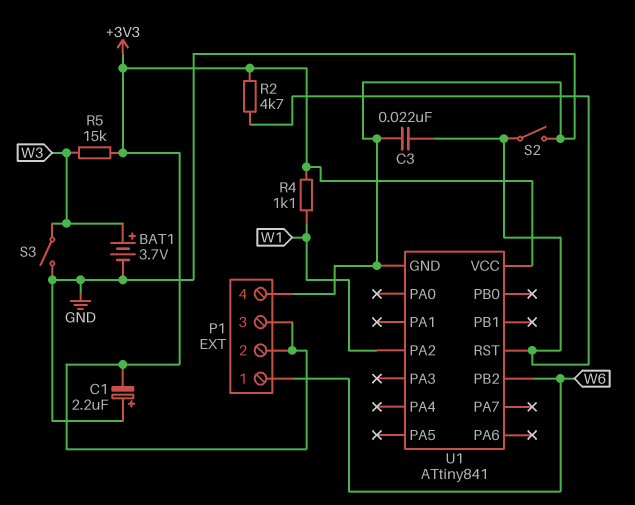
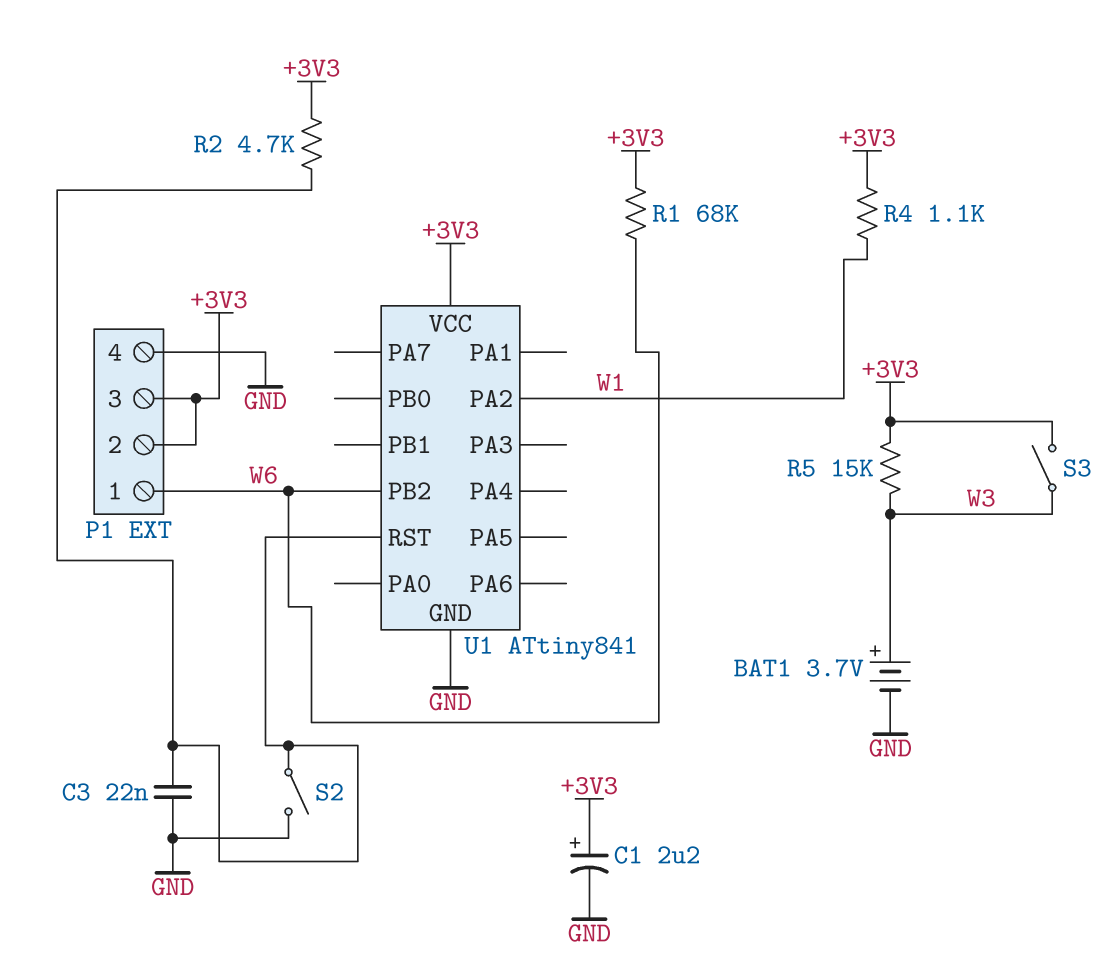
C1: 2.2uF (plus GND, minus +3V3) -> 2.2uF (plus +3V3, minus GND)
R1: none -> 68k (+3V3, W6)
S3: switch (GND, W3) -> switch (+3V3, W3)

